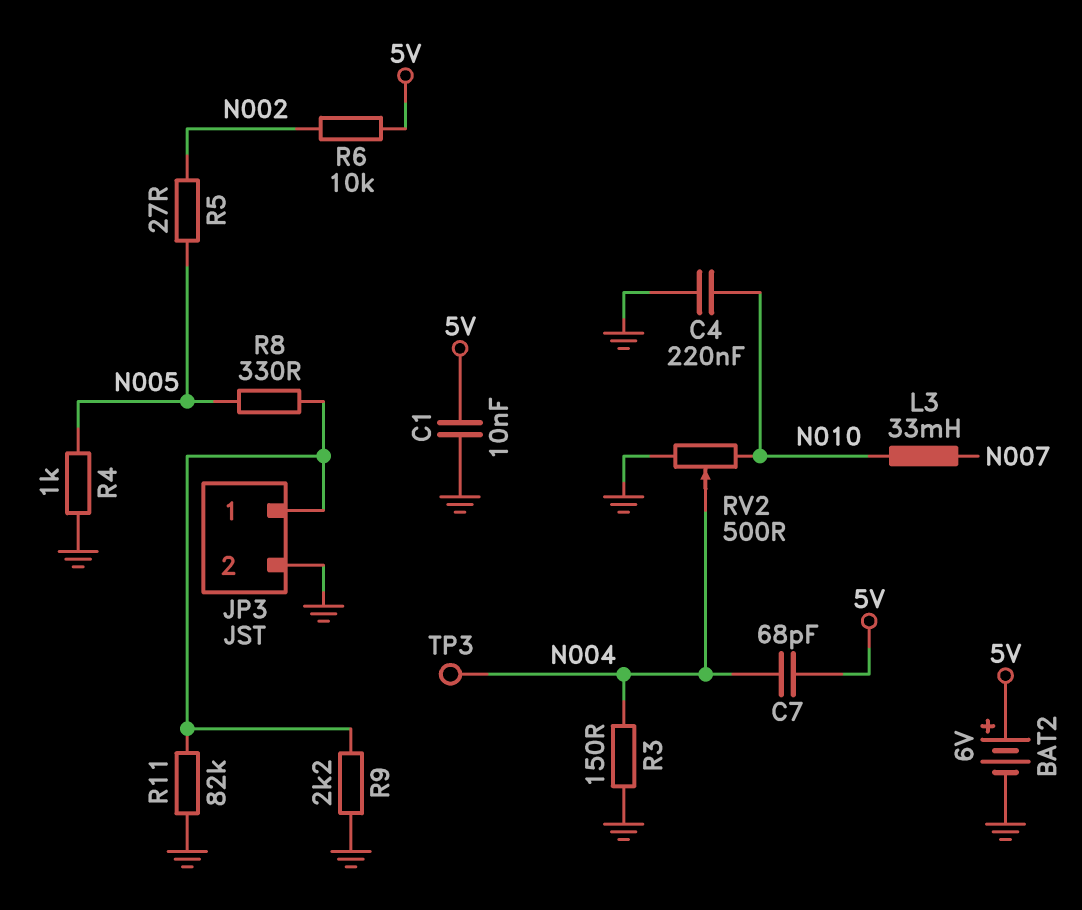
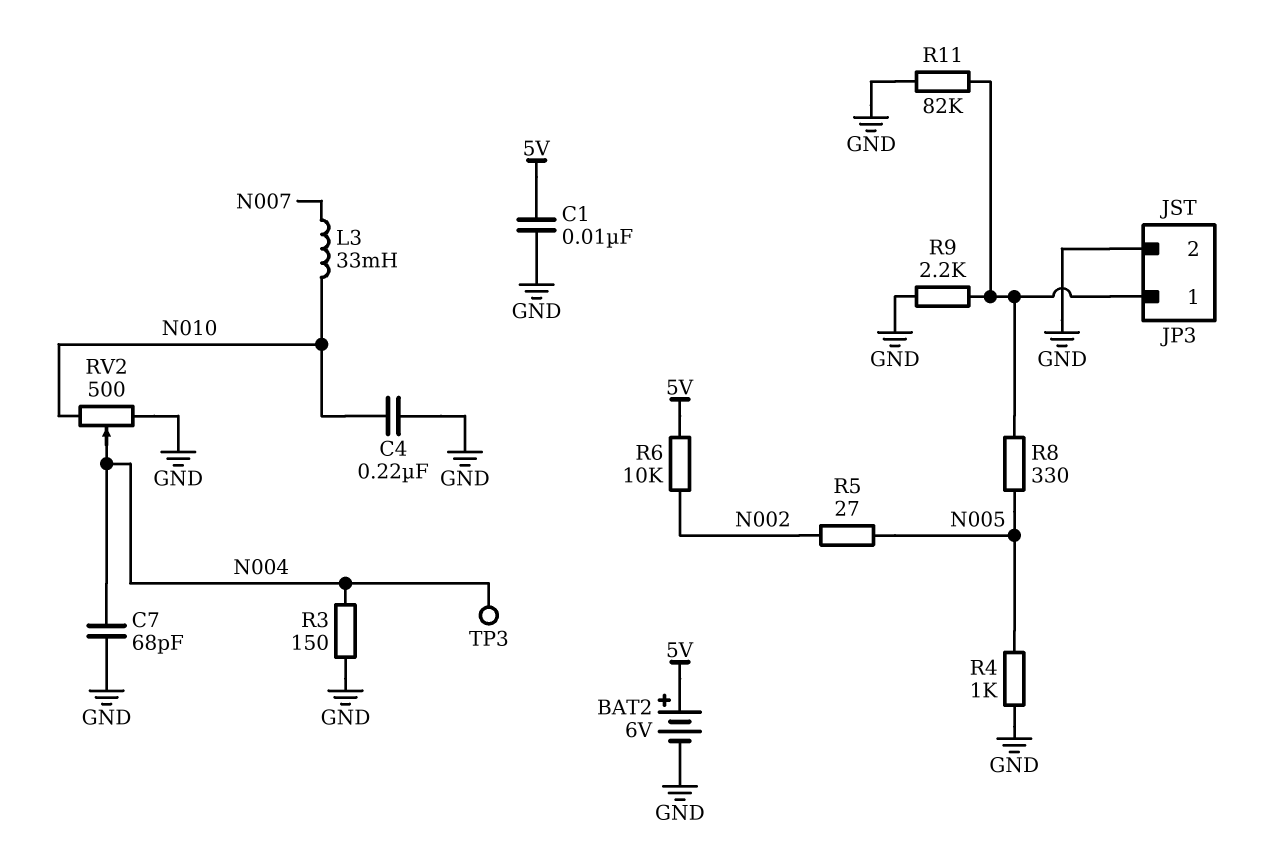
C7: 68pF (5V, N004) -> 68pF (GND, N004)

